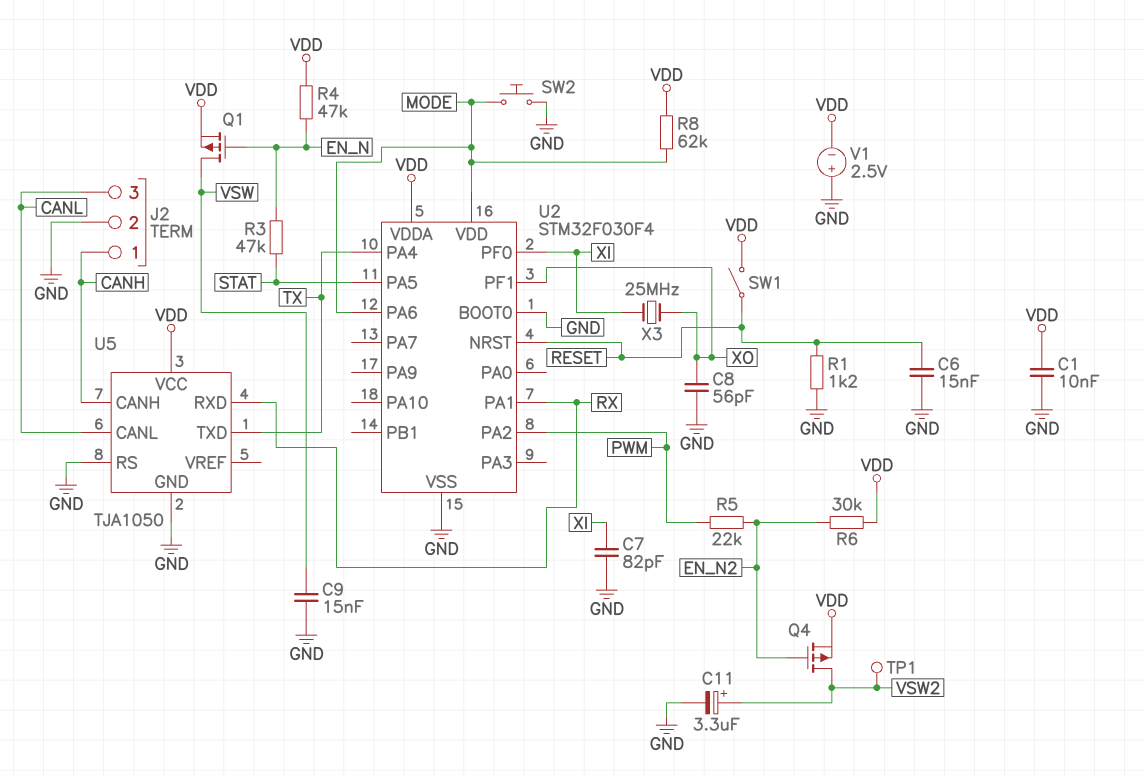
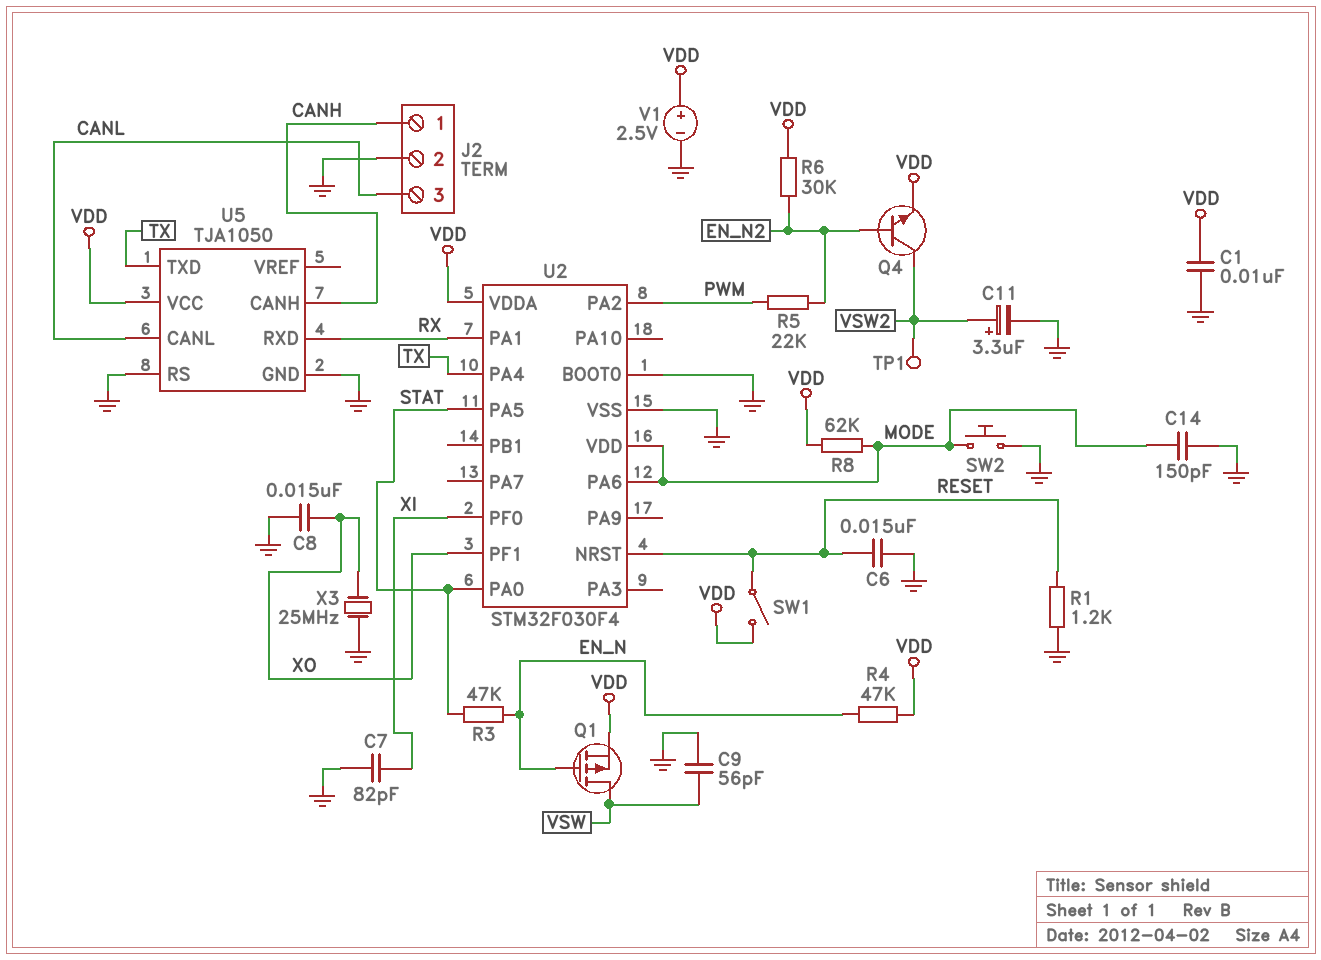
C8: 56pF (GND, XO) -> 15nF (GND, XO)
C9: 15nF (GND, VSW) -> 56pF (GND, VSW)
C14: none -> 150pF (GND, MODE)
Q4: PMOS (G EN_N2, D VSW2, S VDD) -> NPN (B EN_N2, C VSW2, E VDD)
U2 pin PA0: none -> STAT
V1: 2.5V (plus GND, minus VDD) -> 2.5V (plus VDD, minus GND)
X3: 25MHz (XI, XO) -> 25MHz (GND, XO)

